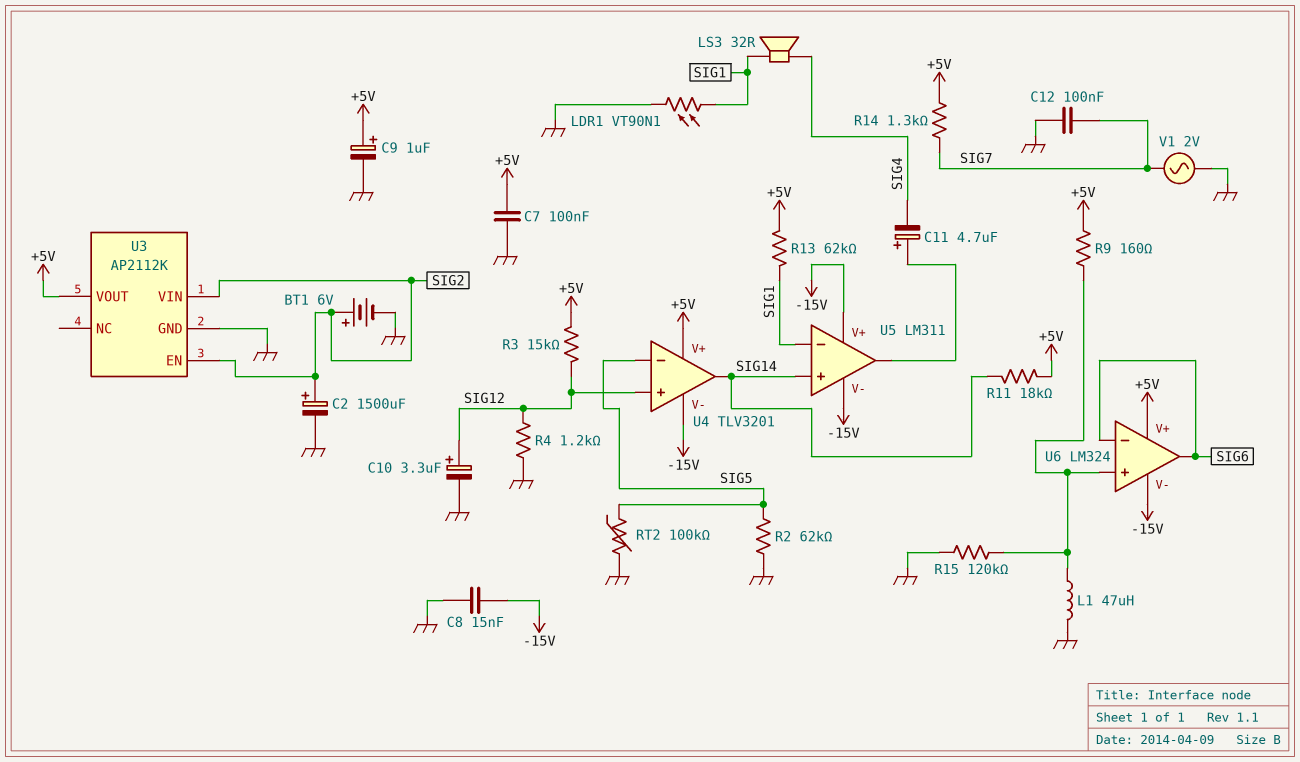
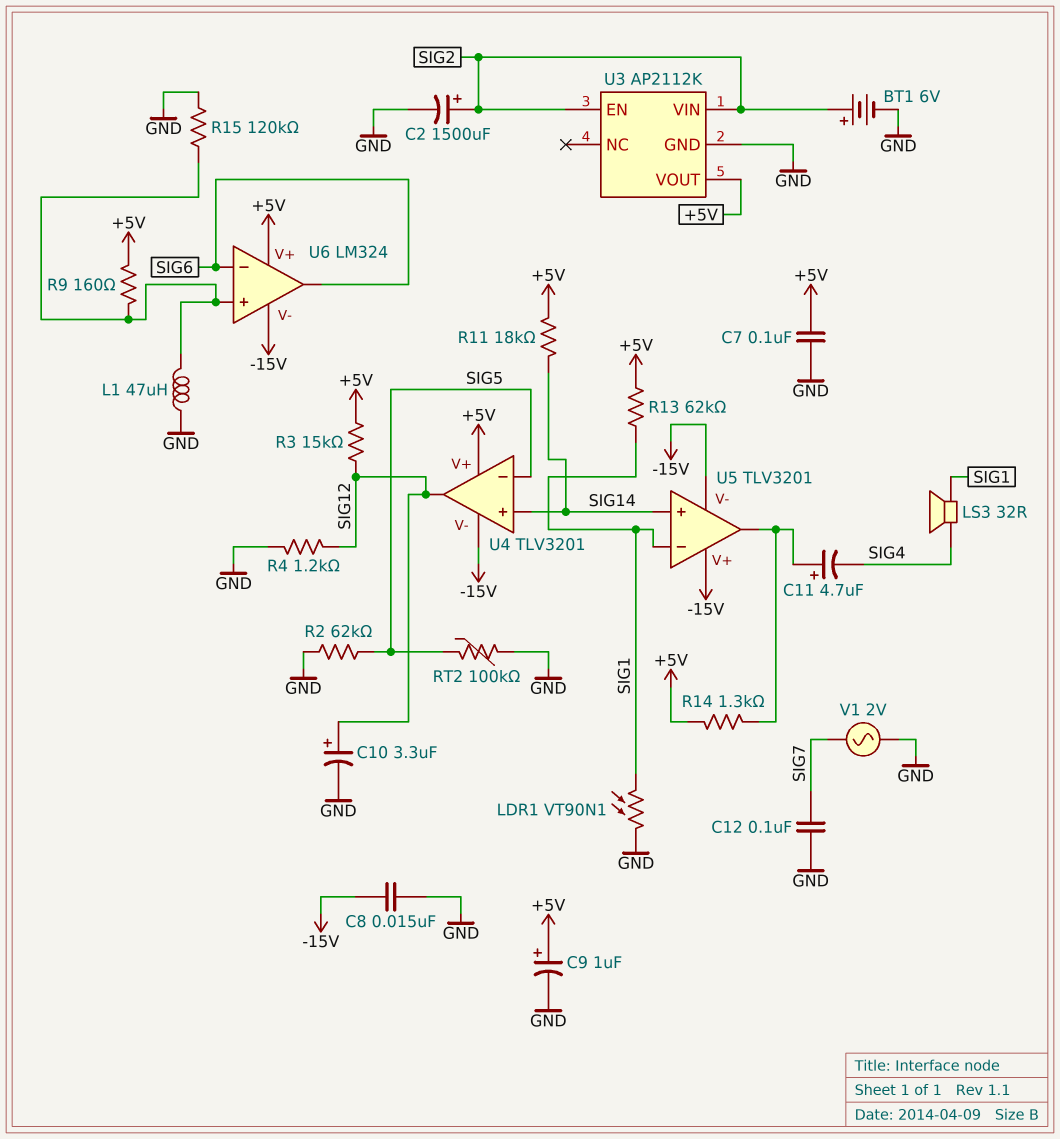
R14: 1.3k (+5V, SIG7) -> 1.3k (+5V, U5/out)
U4 pin in+: SIG12 -> SIG14
U4 pin out: SIG14 -> SIG12
U5: LM311 -> TLV3201

